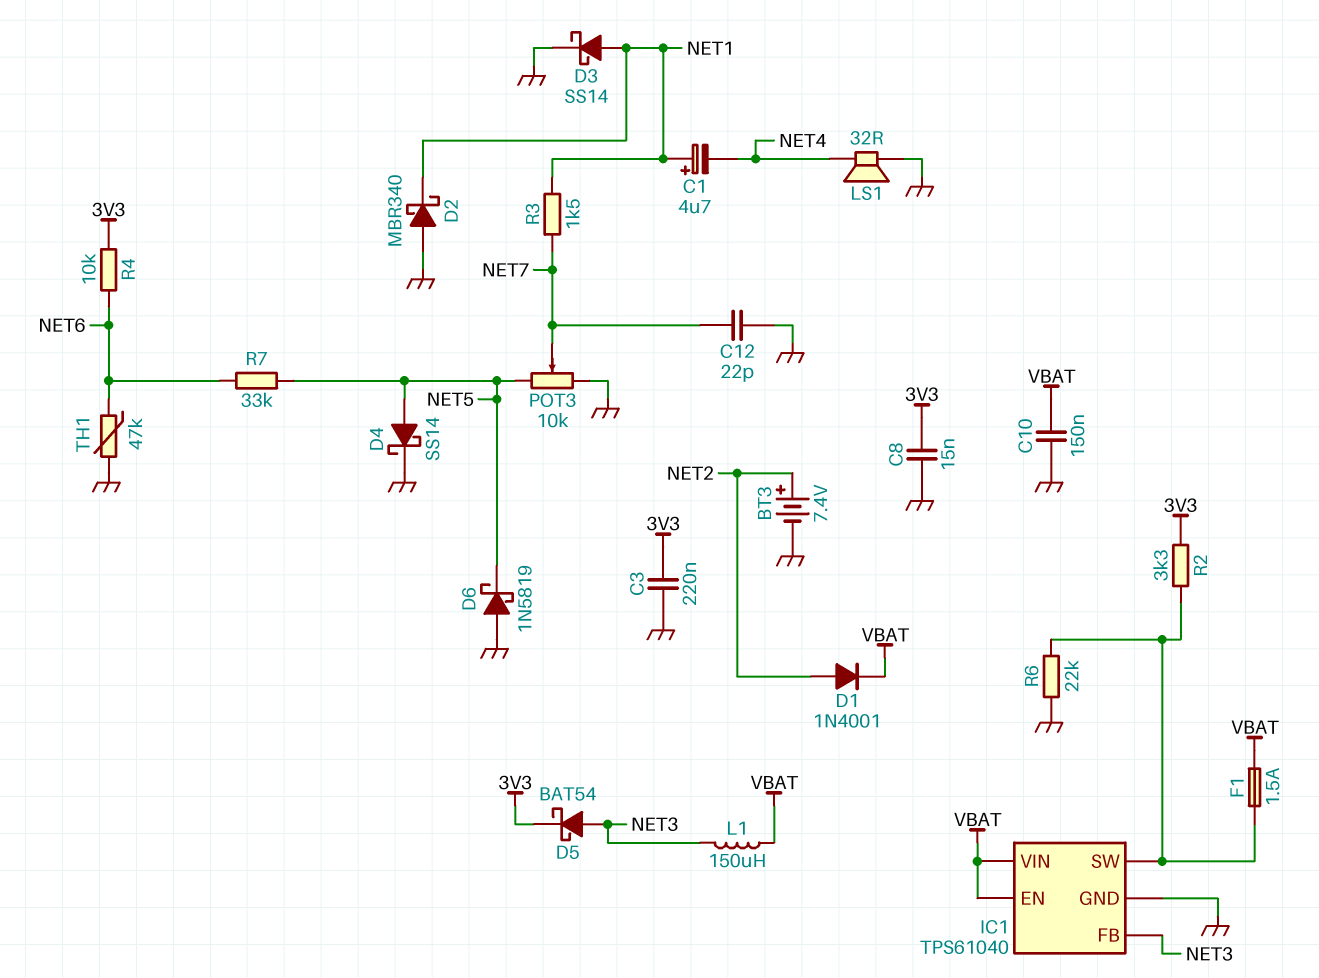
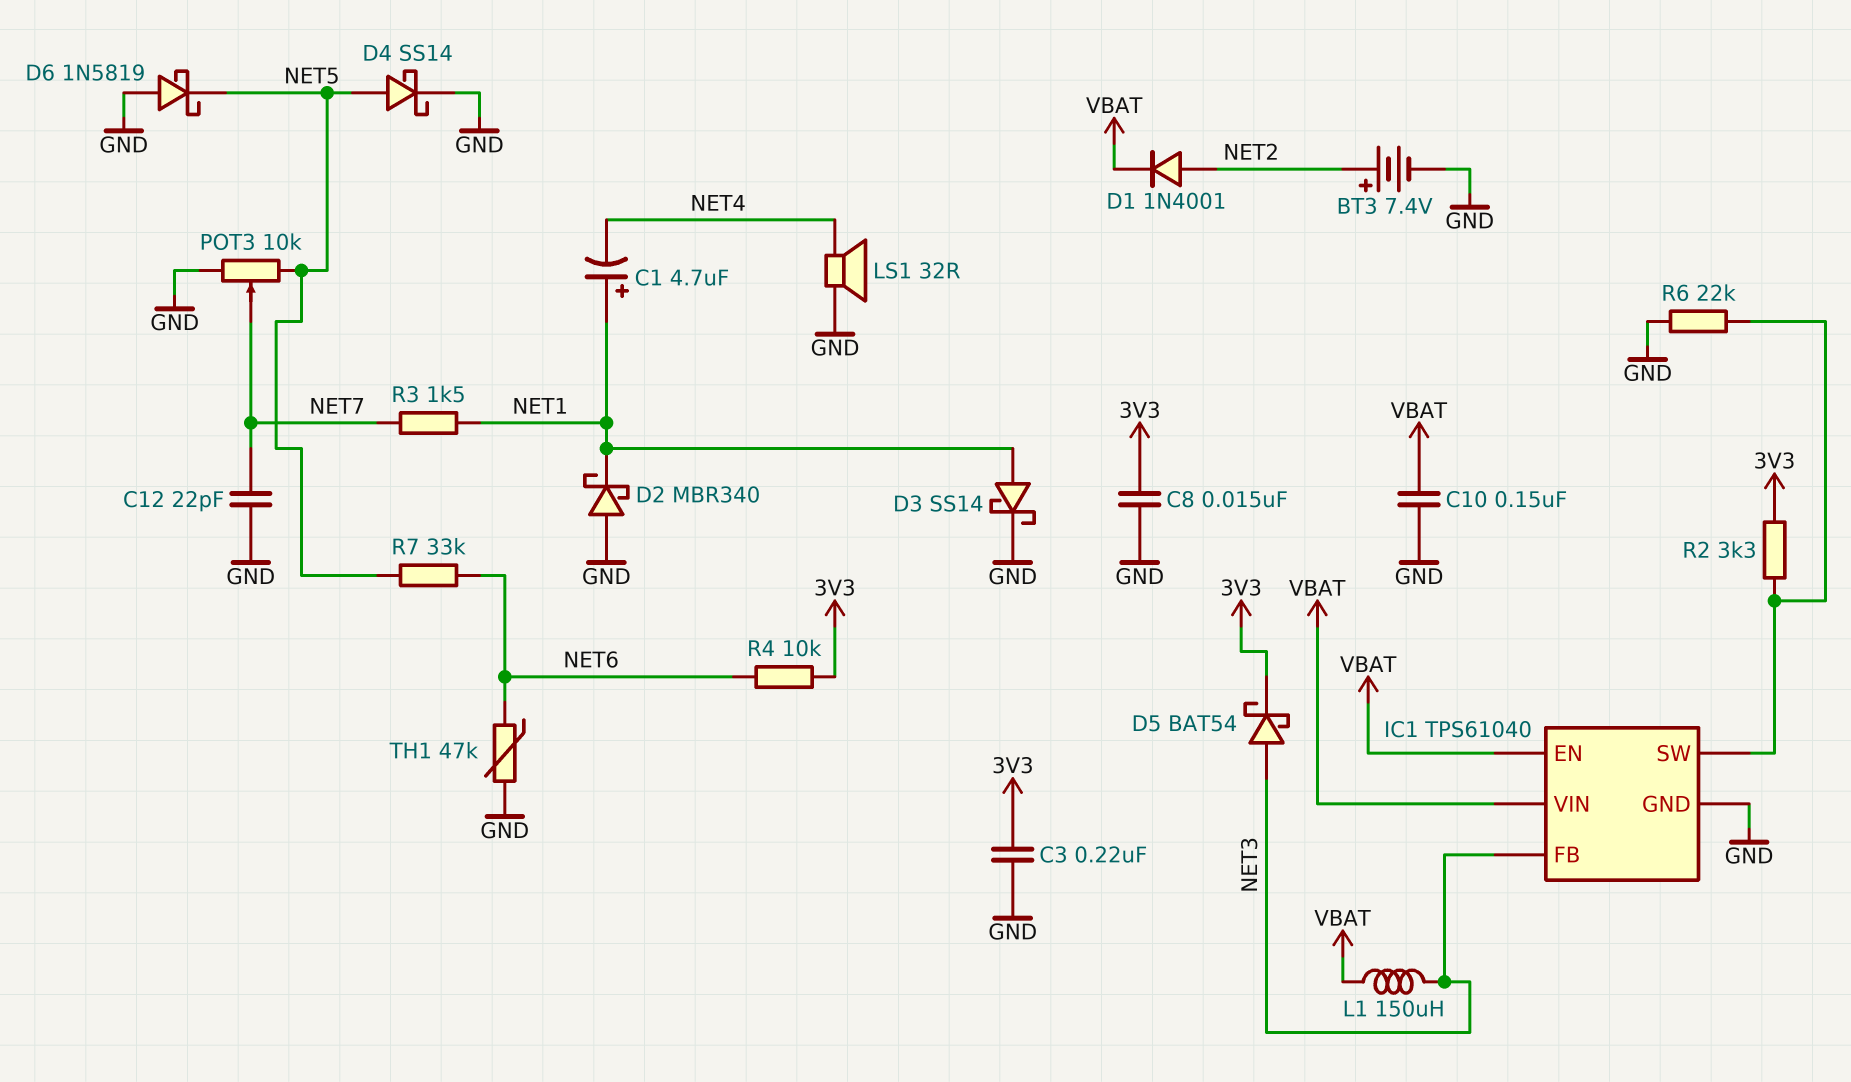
F1: 1.5A (IC1/SW, VBAT) -> none

